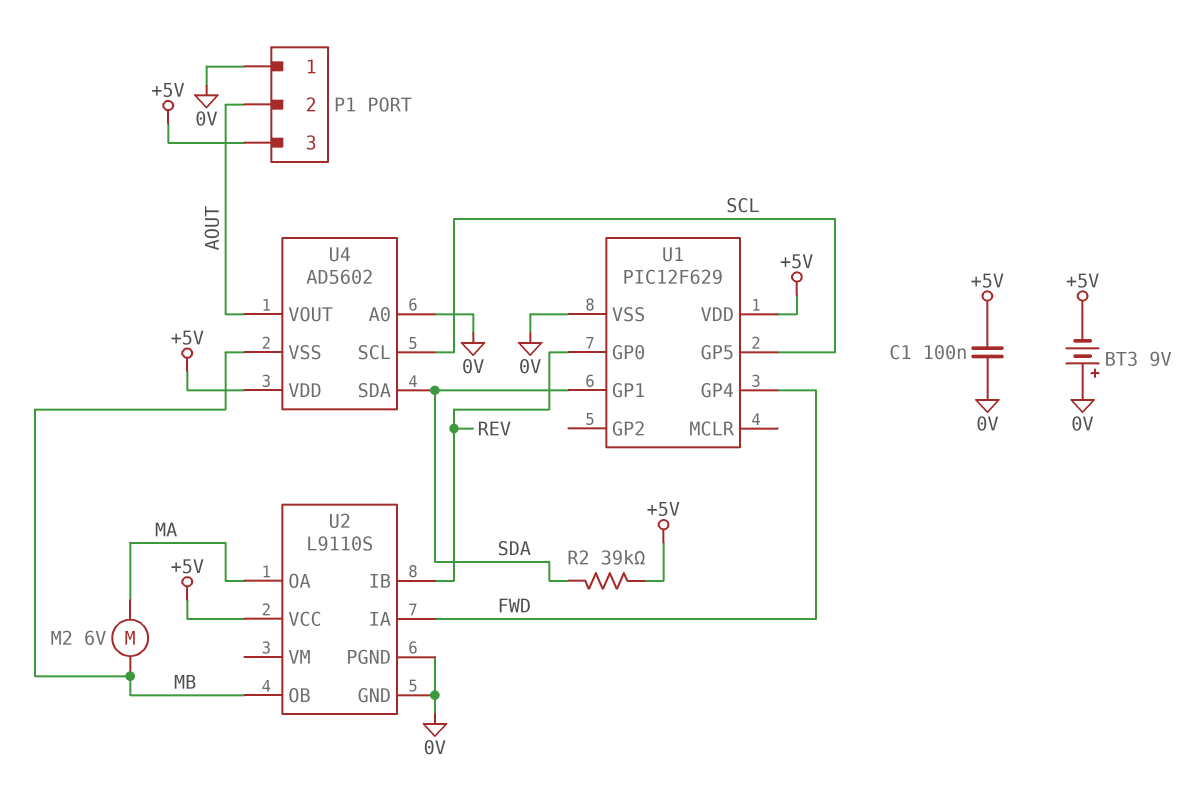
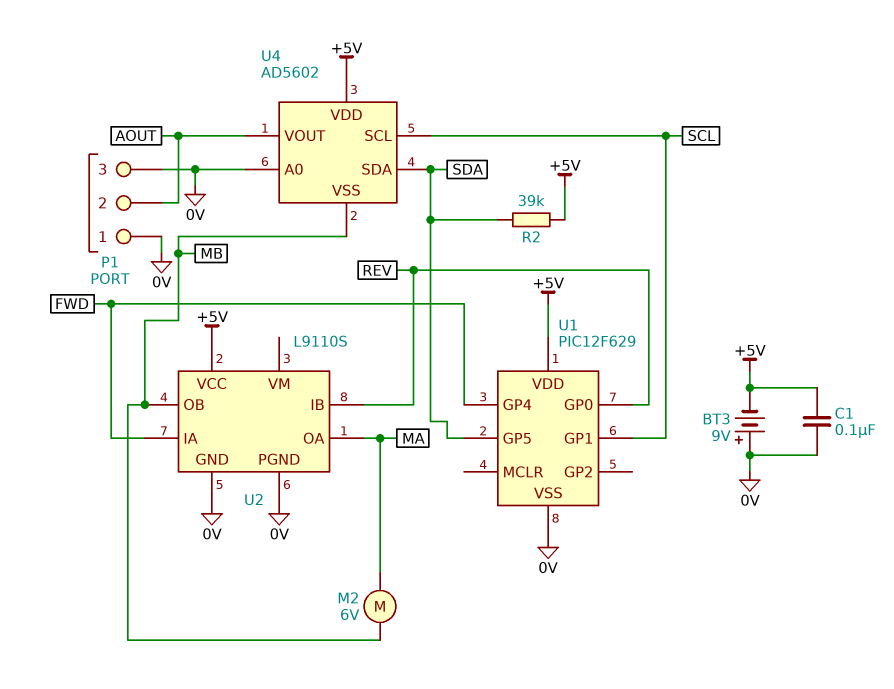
P1 pin 3: +5V -> 0V
U1 pin GP1: SDA -> SCL
U1 pin GP5: SCL -> SDA

